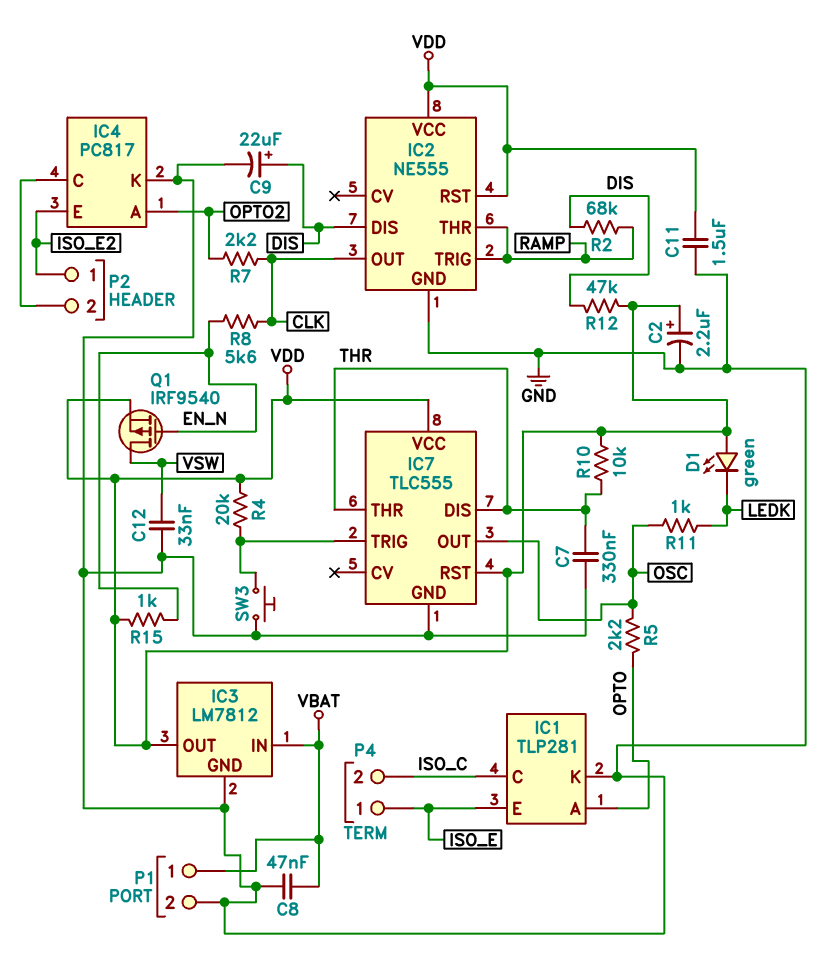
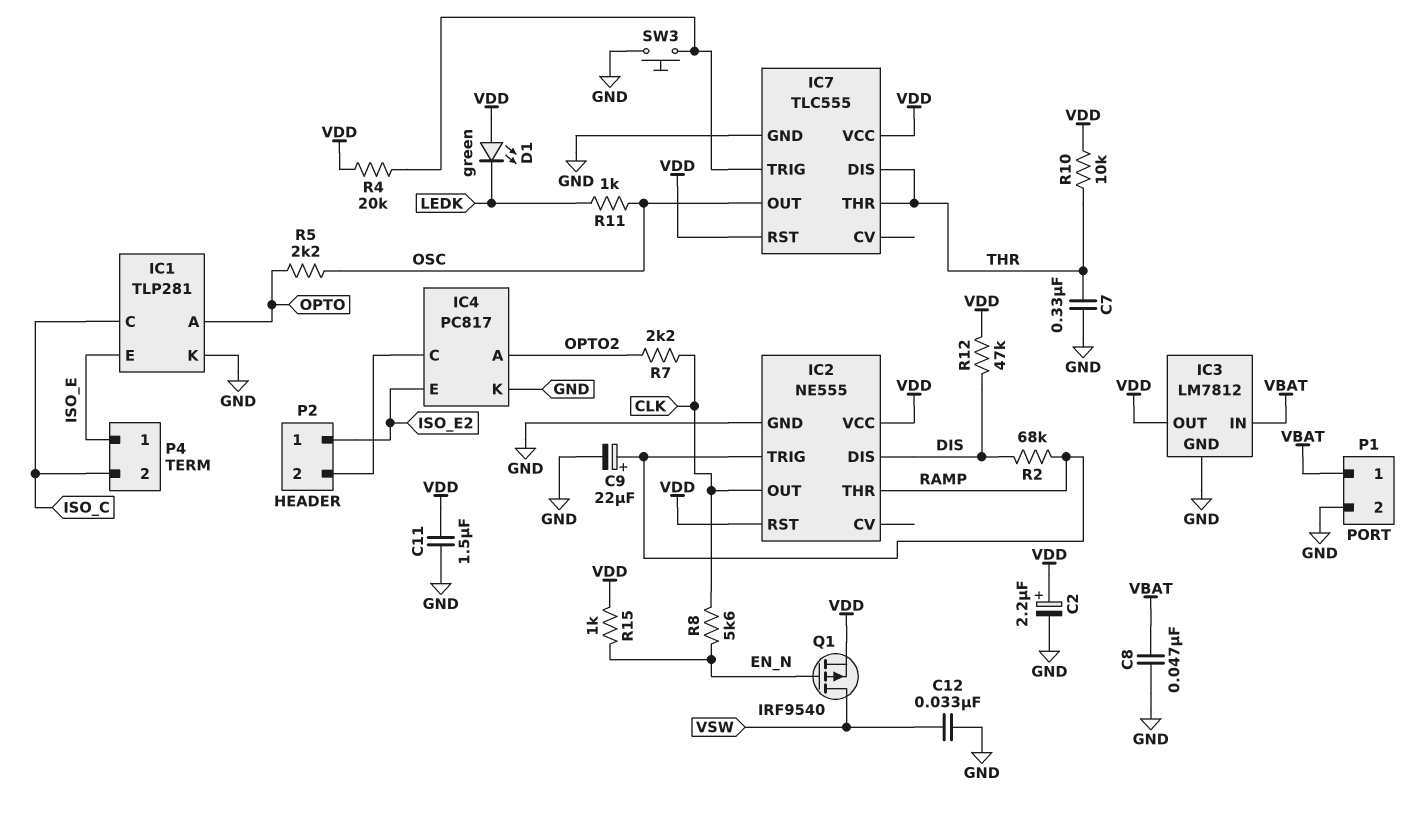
C9: 22uF (plus DIS, minus GND) -> 22uF (plus RAMP, minus GND)

